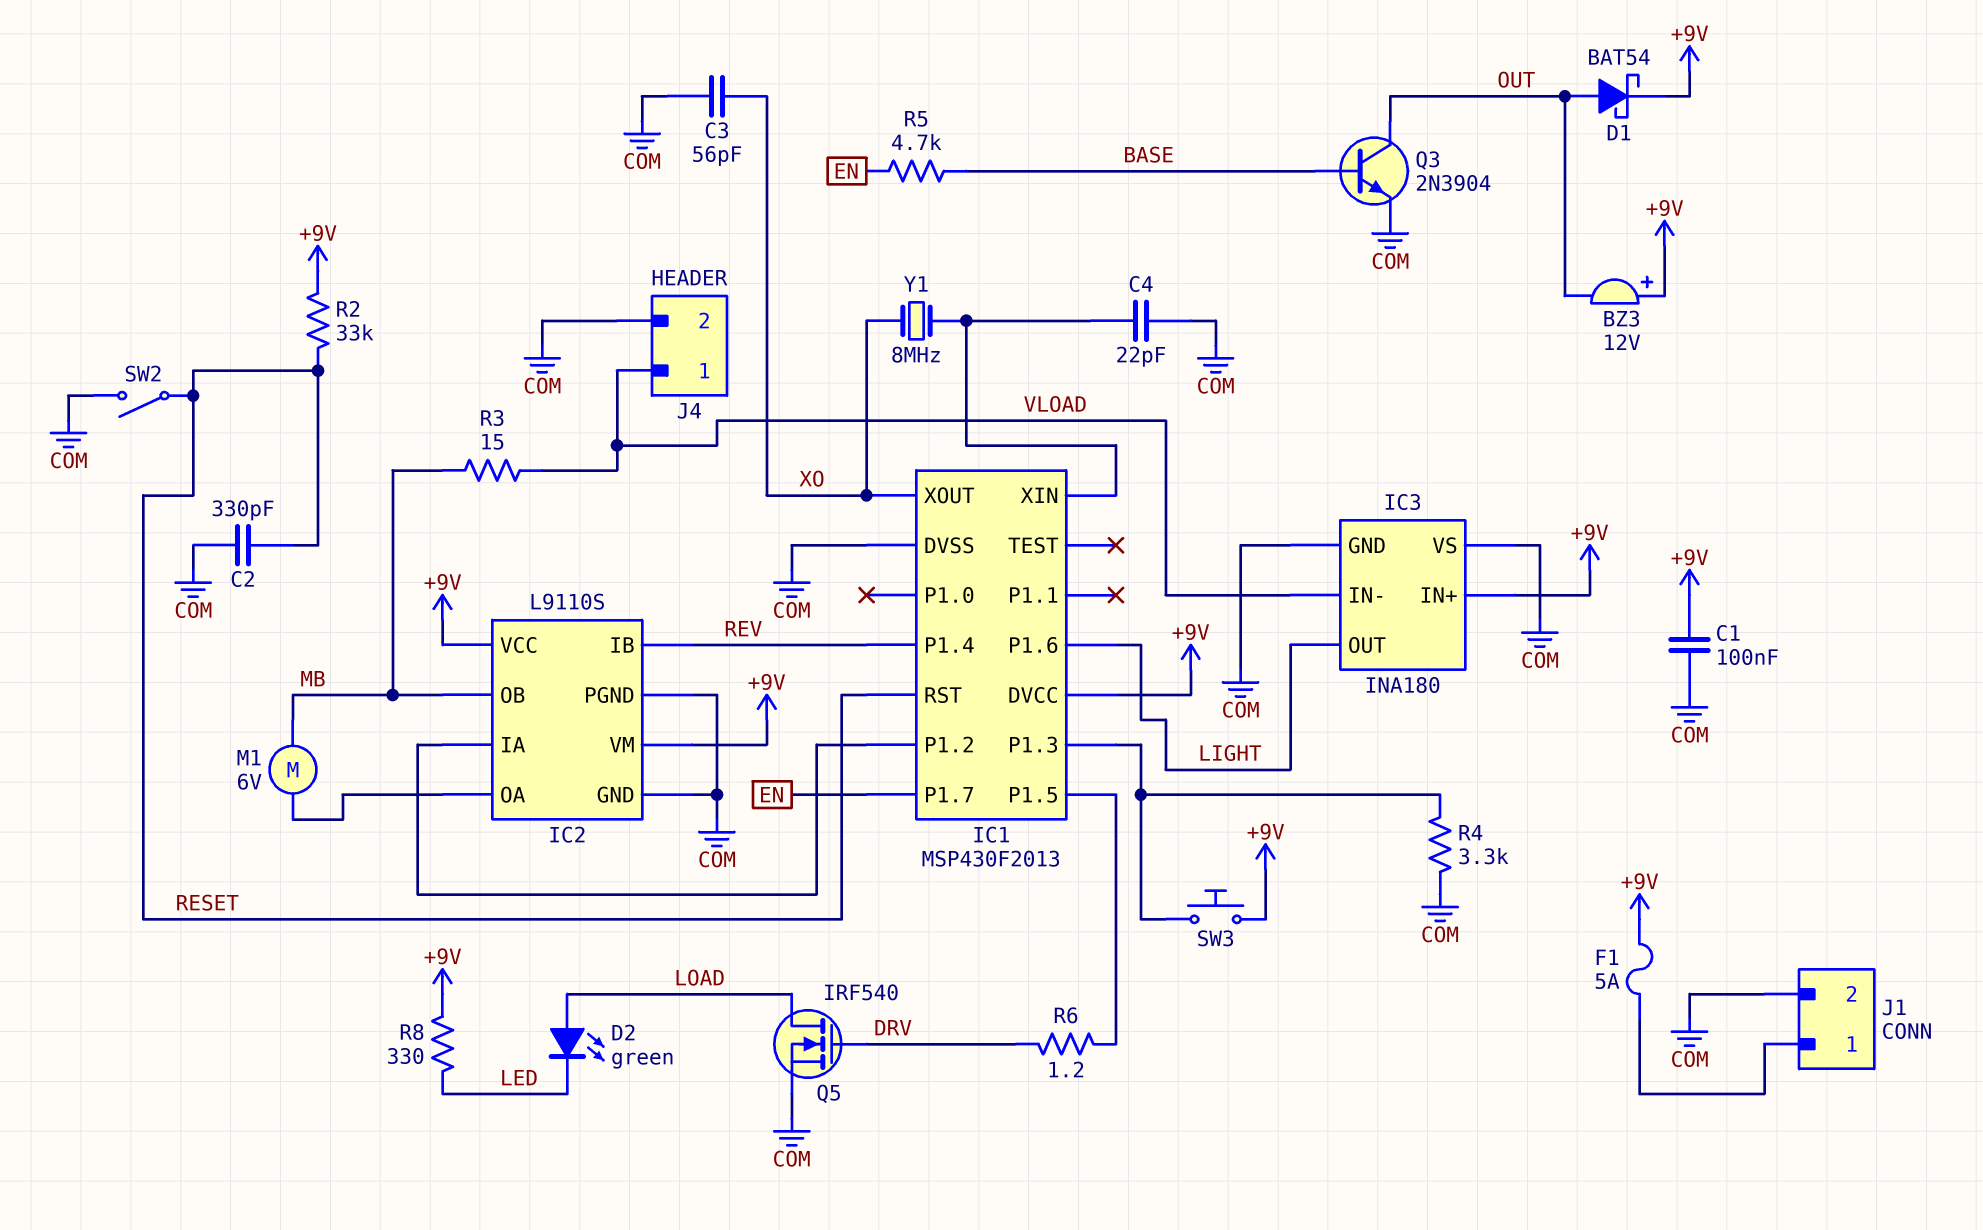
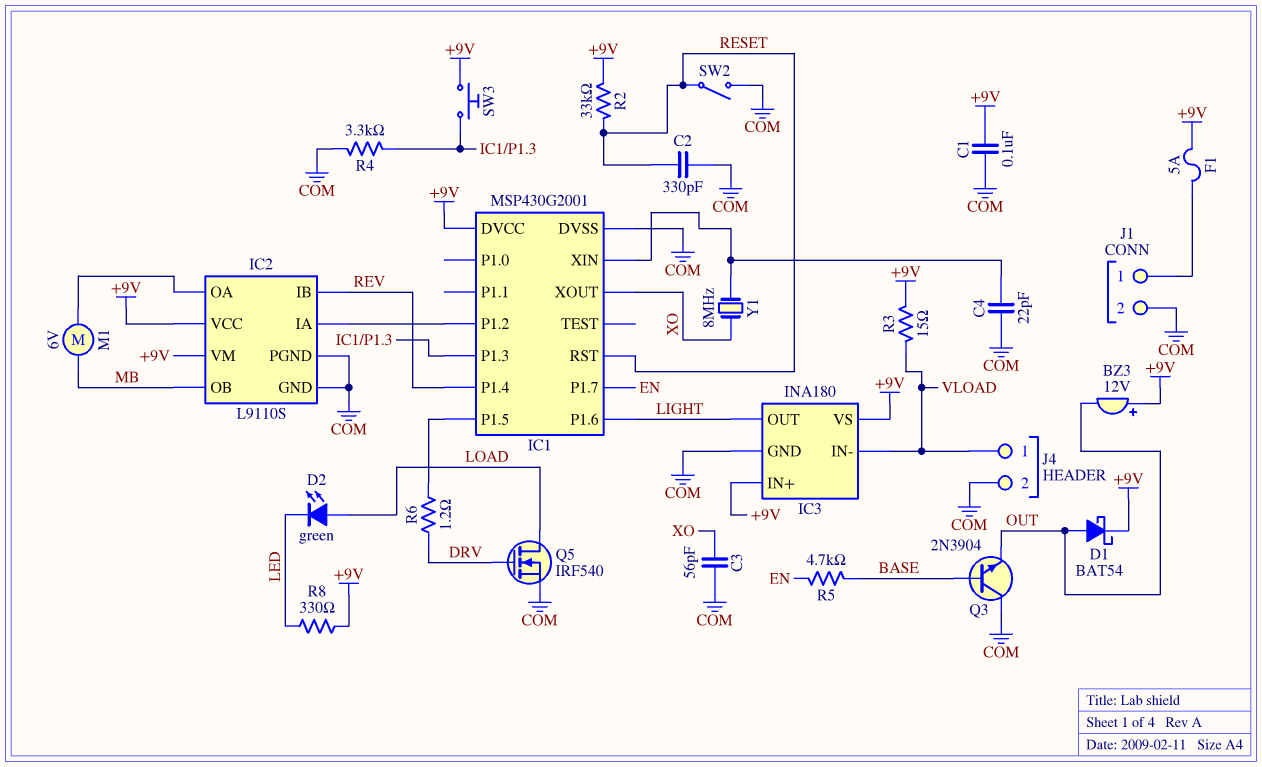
IC1: MSP430F2013 -> MSP430G2001
IC3 pin VS: COM -> +9V
Q3: NPN 2N3904 (B BASE, C OUT, E COM) -> NPN 2N3904 (B BASE, C COM, E OUT)
R3: 15 (MB, VLOAD) -> 15 (+9V, VLOAD)

